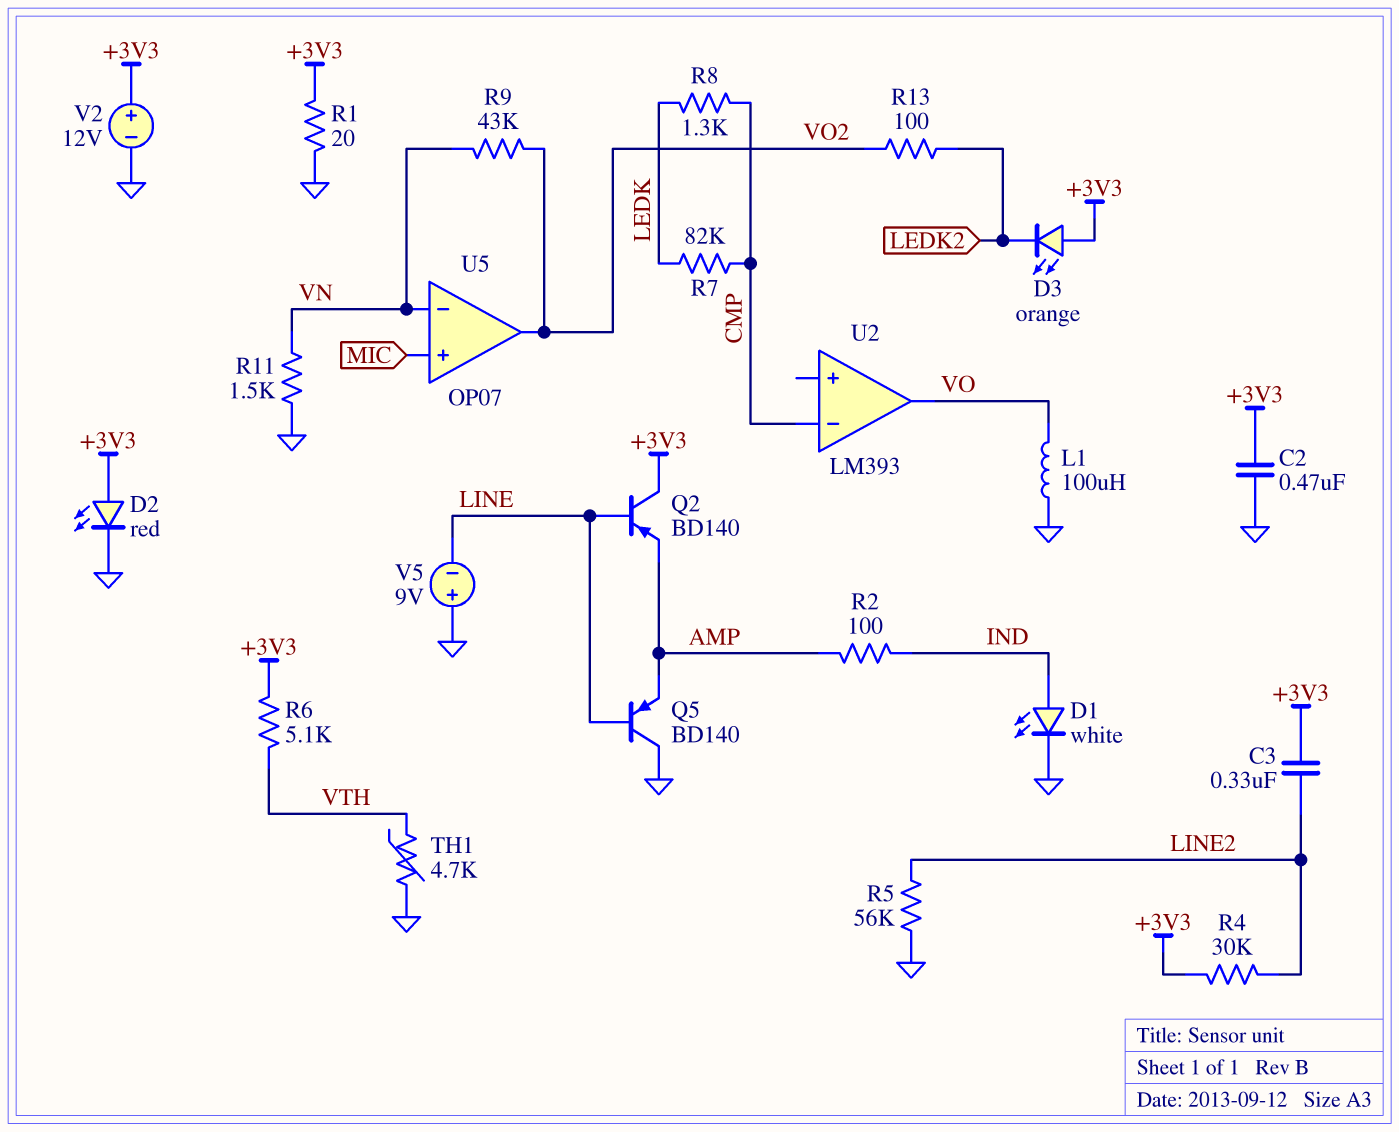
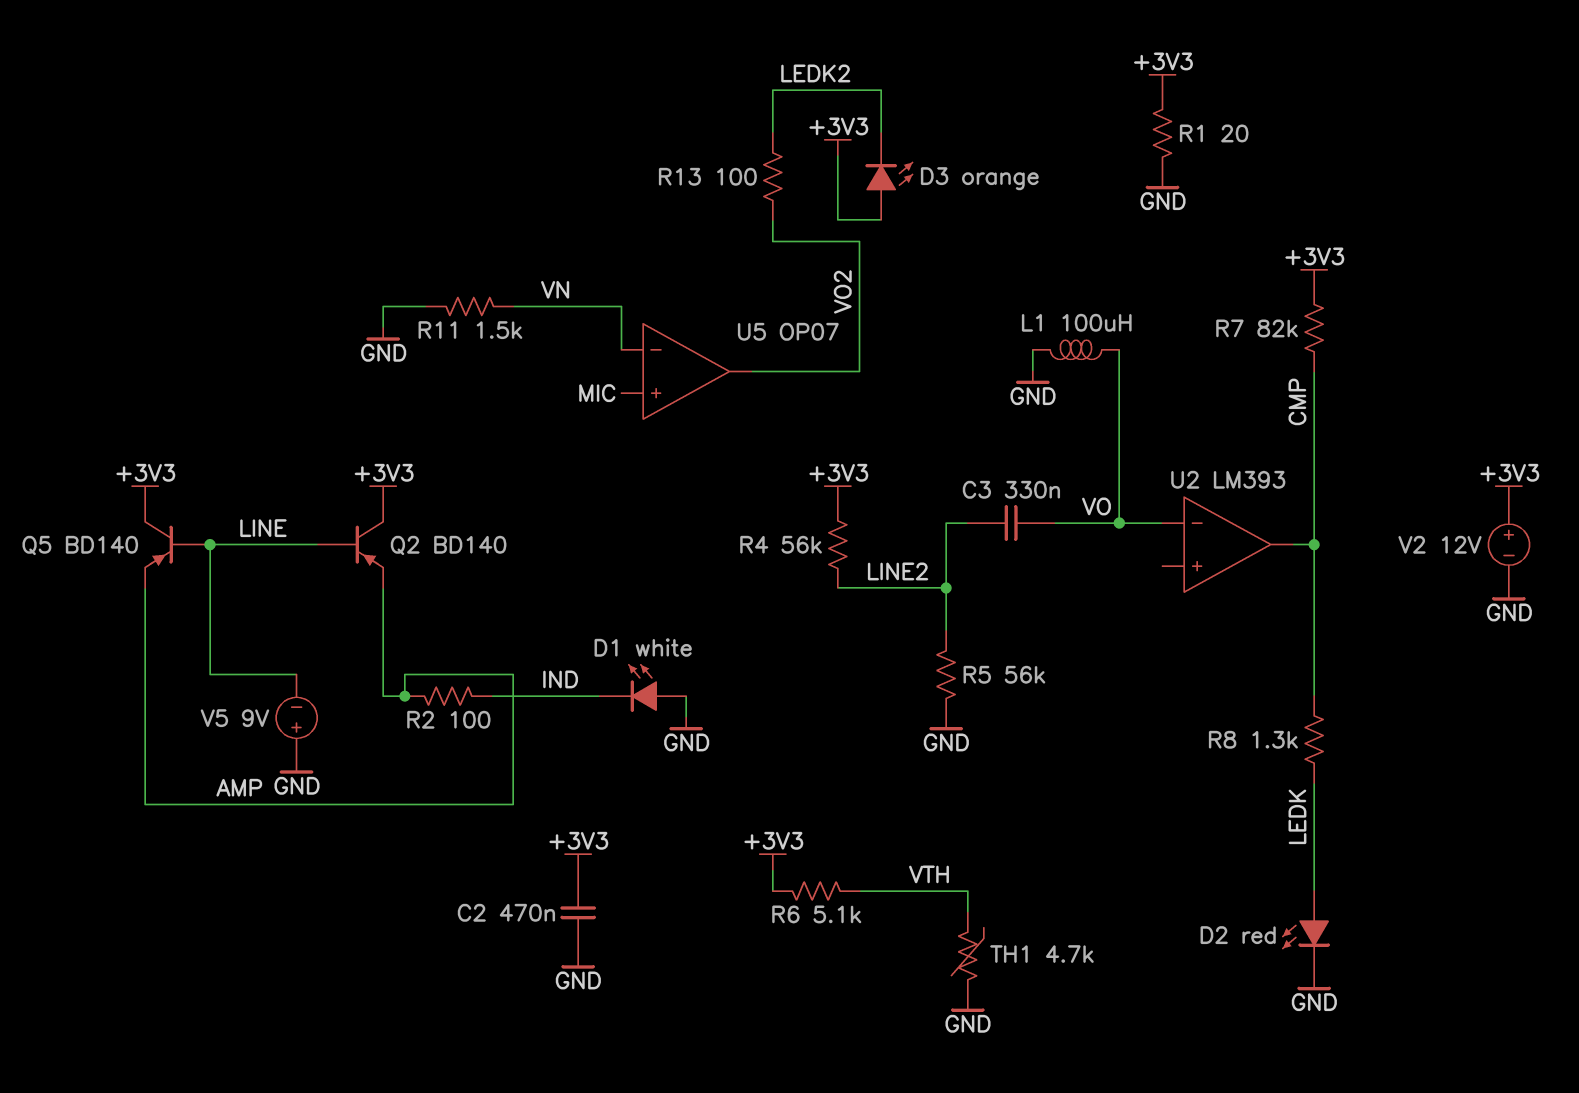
C3: 330nF (+3V3, LINE2) -> 330nF (LINE2, VO)
D1: LED white (A IND, K GND) -> LED white (A GND, K IND)
D2: LED red (A +3V3, K GND) -> LED red (A LEDK, K GND)
Q5: PNP BD140 (B LINE, C GND, E AMP) -> PNP BD140 (B LINE, C +3V3, E AMP)
R4: 30k (+3V3, LINE2) -> 56k (+3V3, LINE2)
R7: 82k (CMP, LEDK) -> 82k (+3V3, CMP)
R9: 43k (VN, VO2) -> none
U2 pin in-: CMP -> VO
U2 pin out: VO -> CMP

